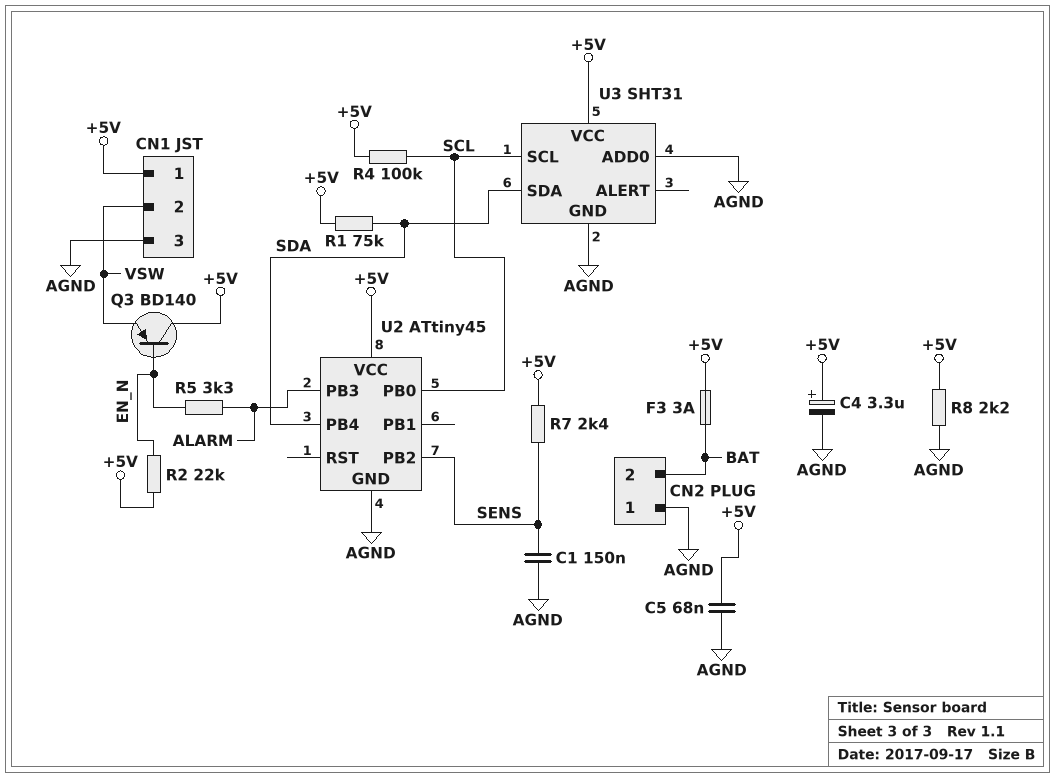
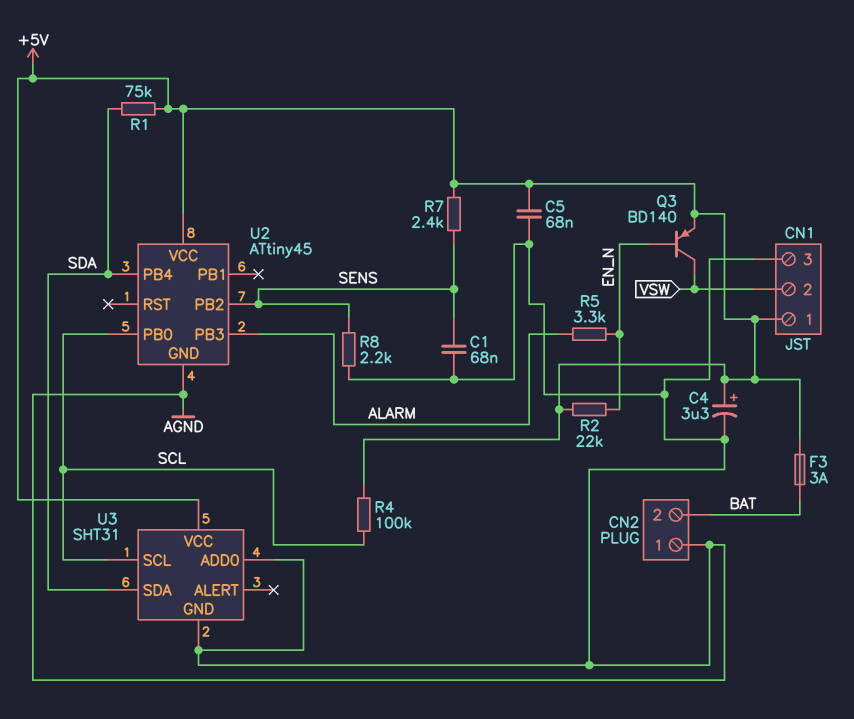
C1: 150nF (AGND, SENS) -> 68nF (AGND, SENS)
Q3: PNP BD140 (B EN_N, C +5V, E VSW) -> PNP BD140 (B EN_N, C VSW, E +5V)
R8: 2.2k (+5V, AGND) -> 2.2k (AGND, SENS)

